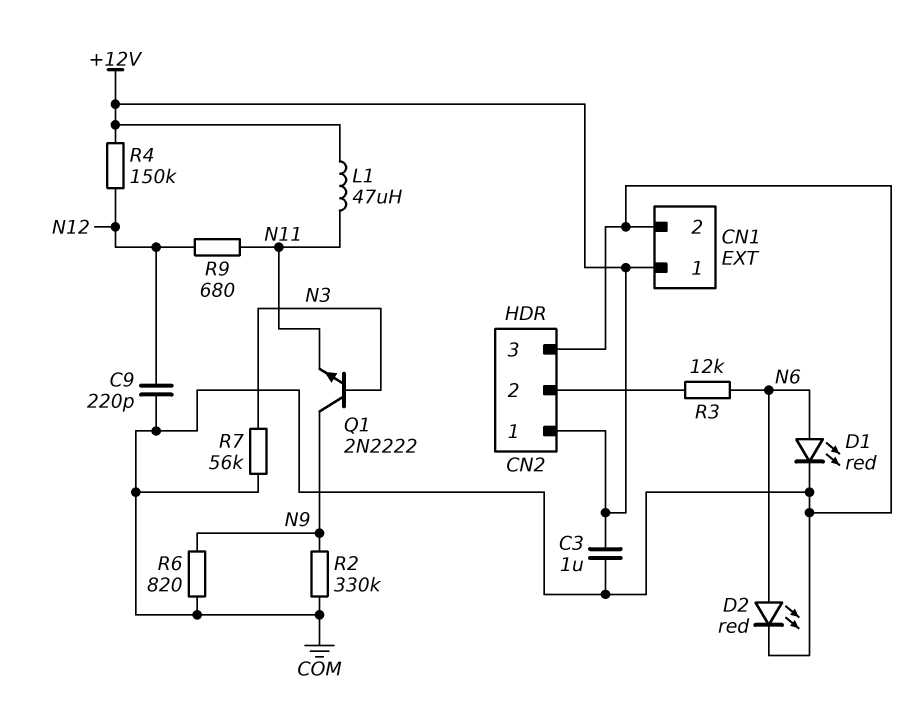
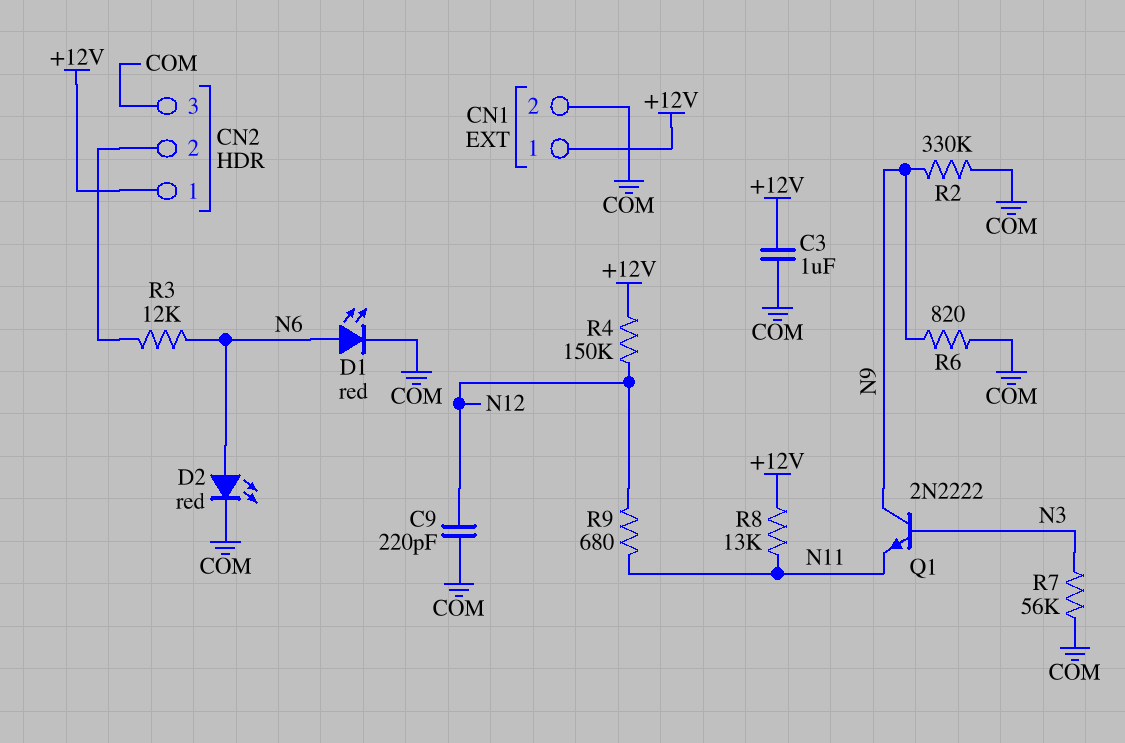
L1: 47uH (+12V, N11) -> none
R8: none -> 13k (+12V, N11)

